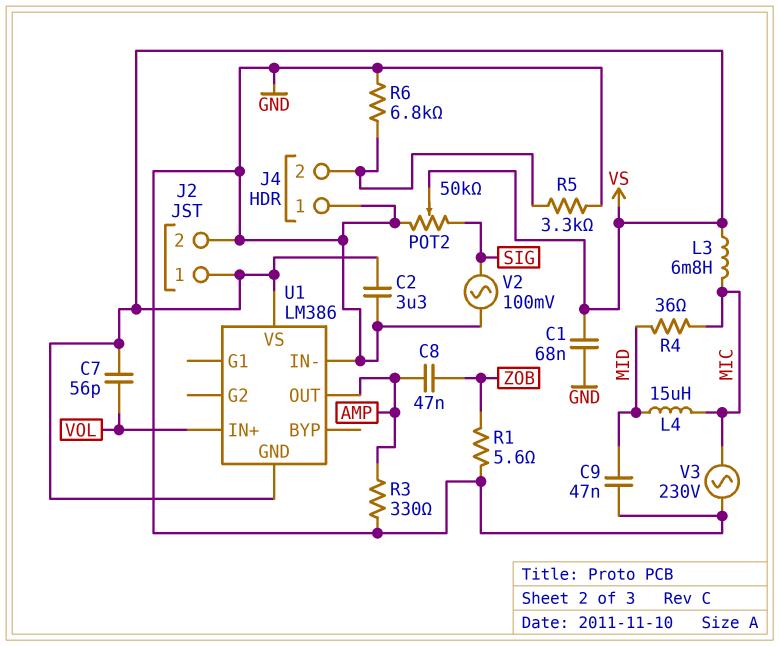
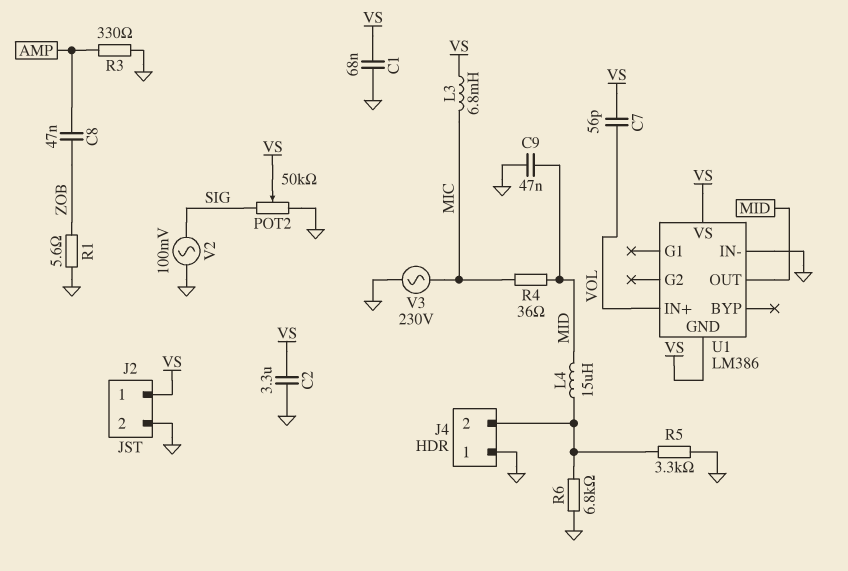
L4: 15uH (MIC, MID) -> 15uH (J4/2, MID)
U1 pin OUT: AMP -> MID

